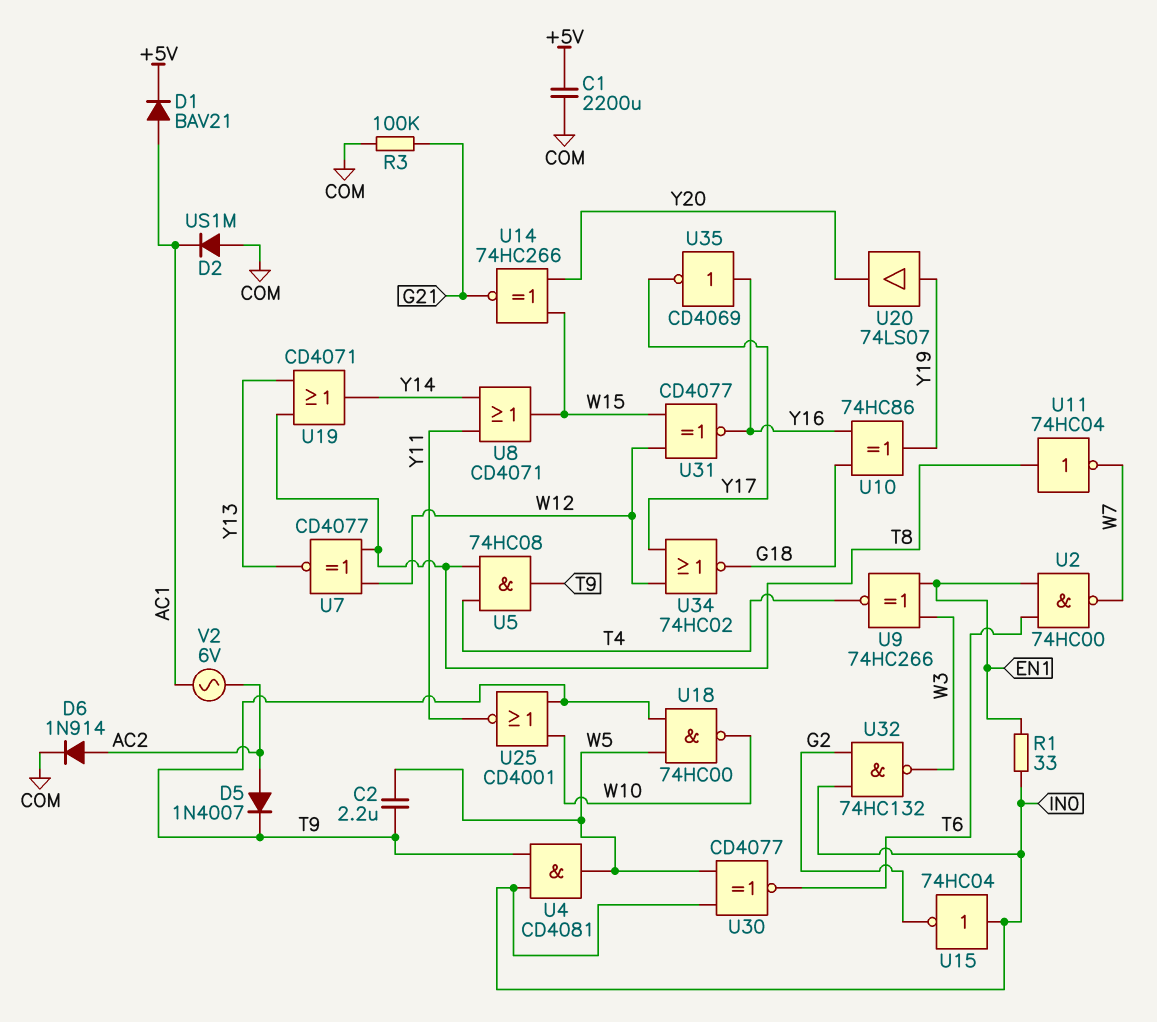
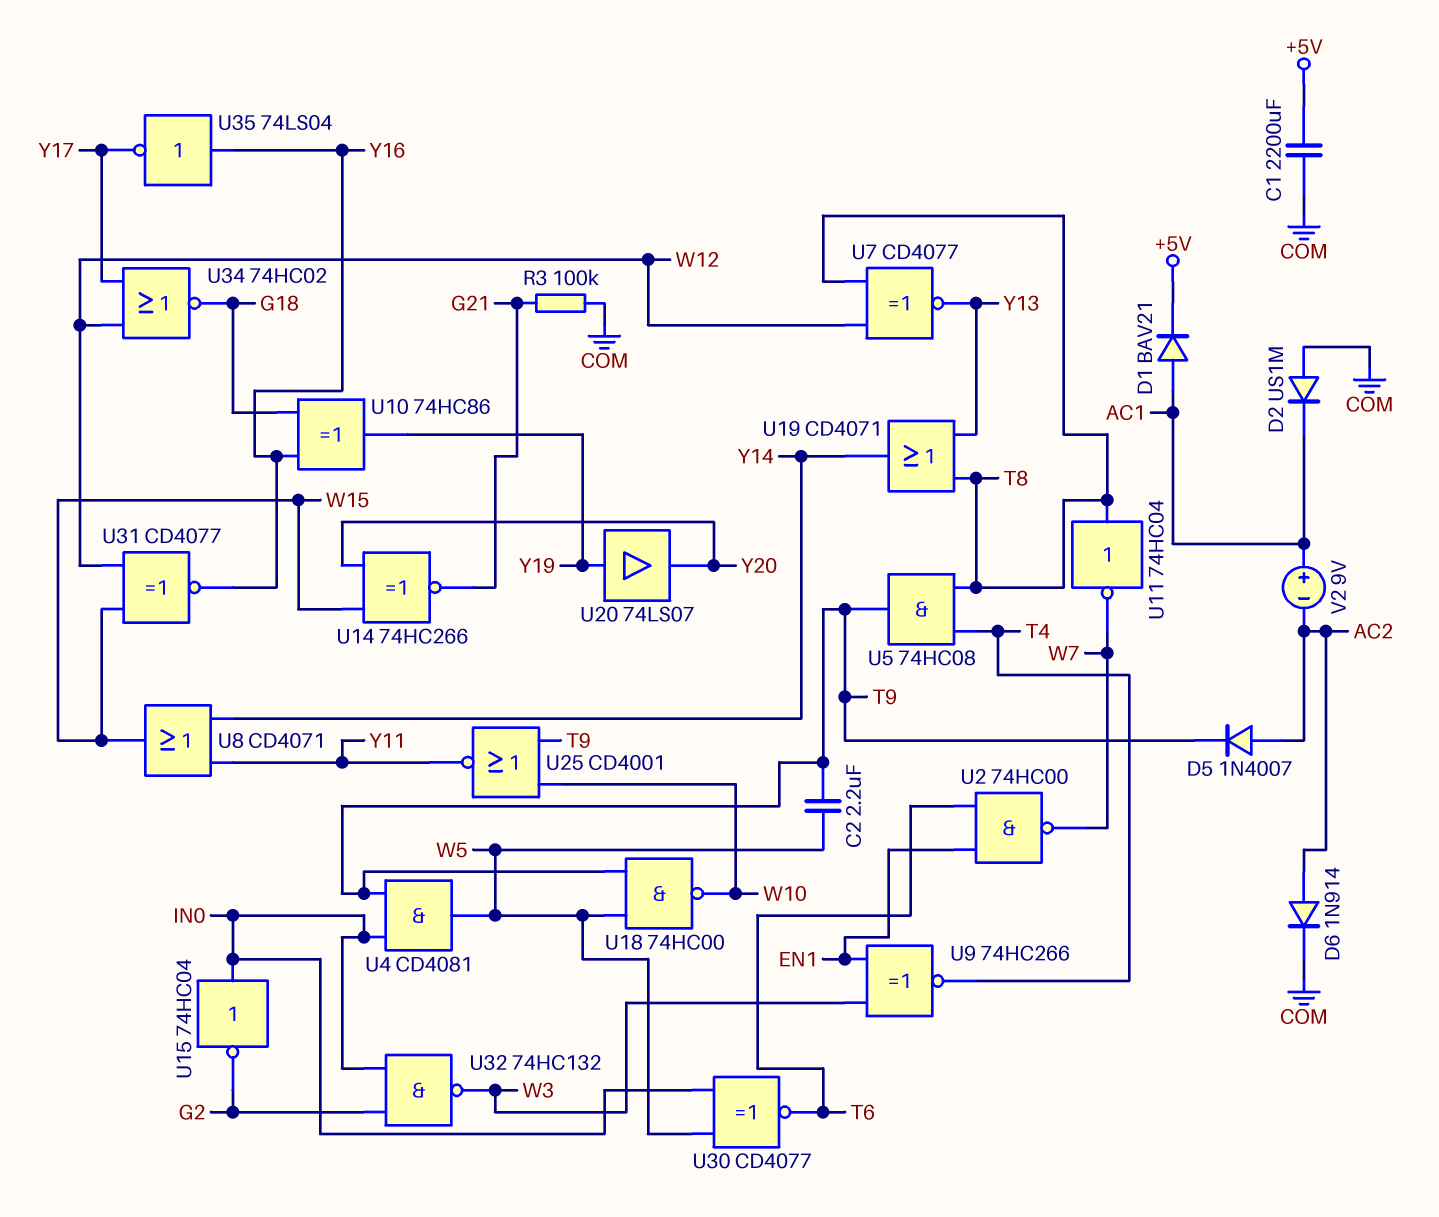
R1: 33 (EN1, IN0) -> none
U35: NOT CD4069 (in Y16, out Y17) -> NOT 74LS04 (in Y16, out Y17)
V2: AC 6V (AC1, AC2) -> 9V (plus AC1, minus AC2)

